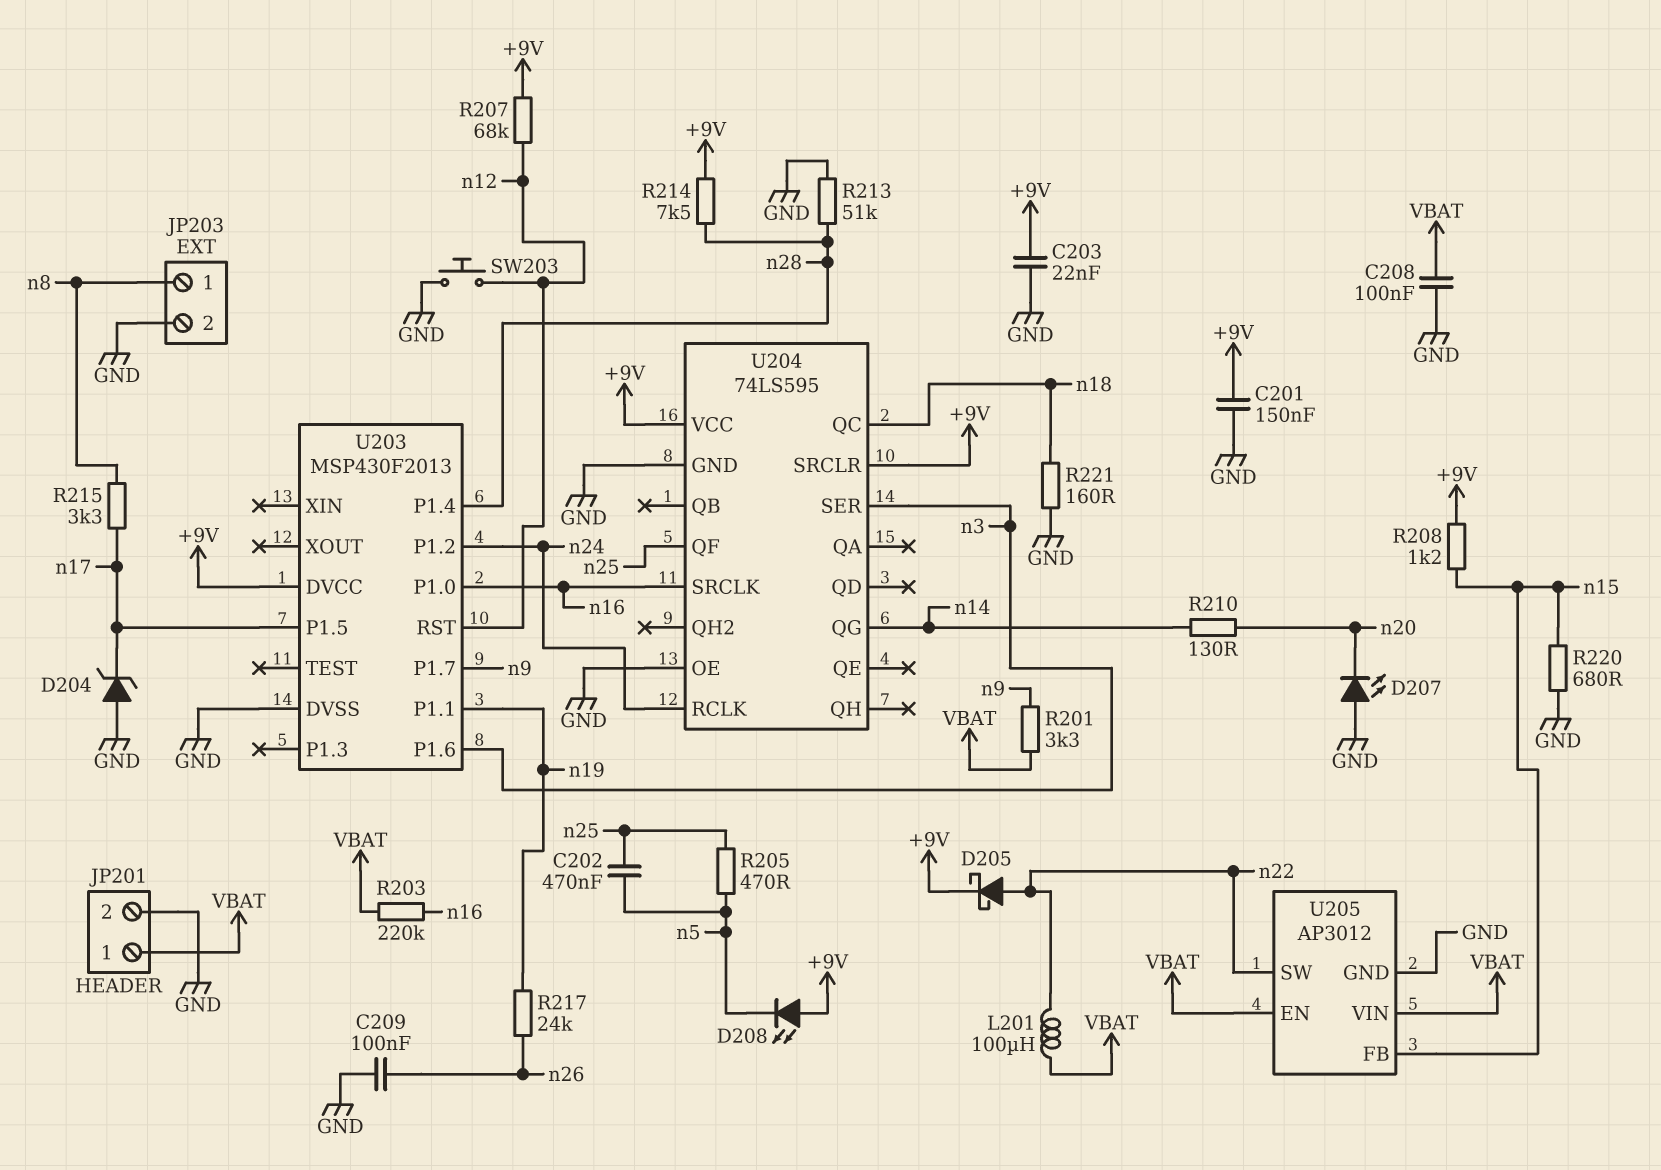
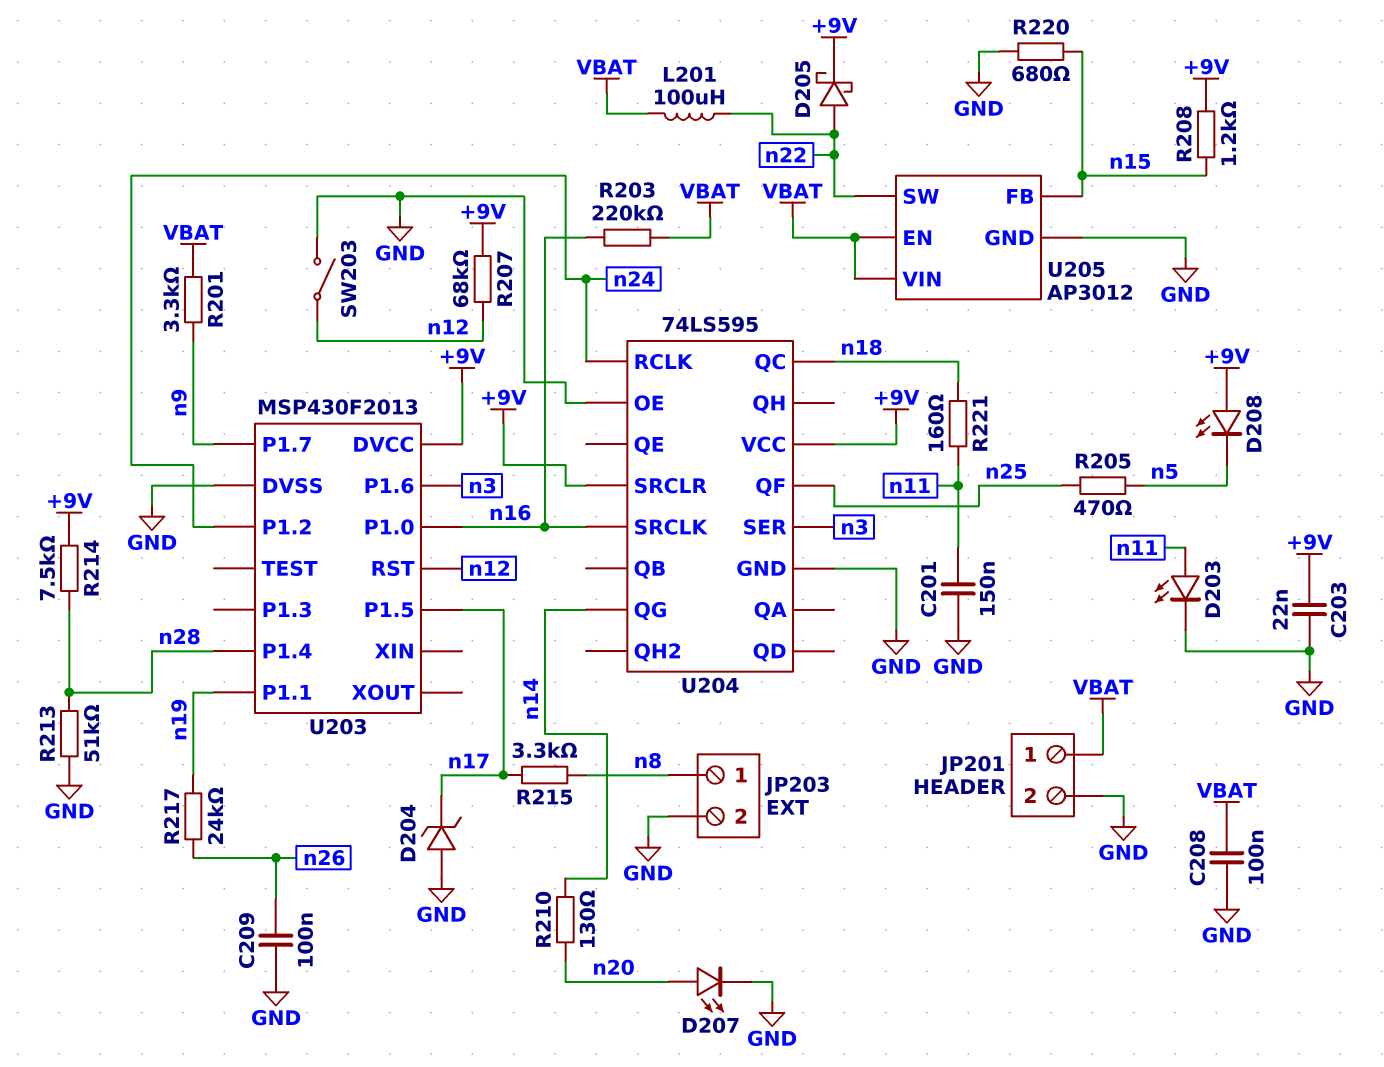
C201: 150nF (+9V, GND) -> 150nF (GND, n11)
C202: 470nF (n5, n25) -> none
D203: none -> LED (A n11, K GND)
D207: LED (A GND, K n20) -> LED (A n20, K GND)
R221: 160 (GND, n18) -> 160 (n11, n18)
SW203: button (GND, n12) -> switch (GND, n12)

